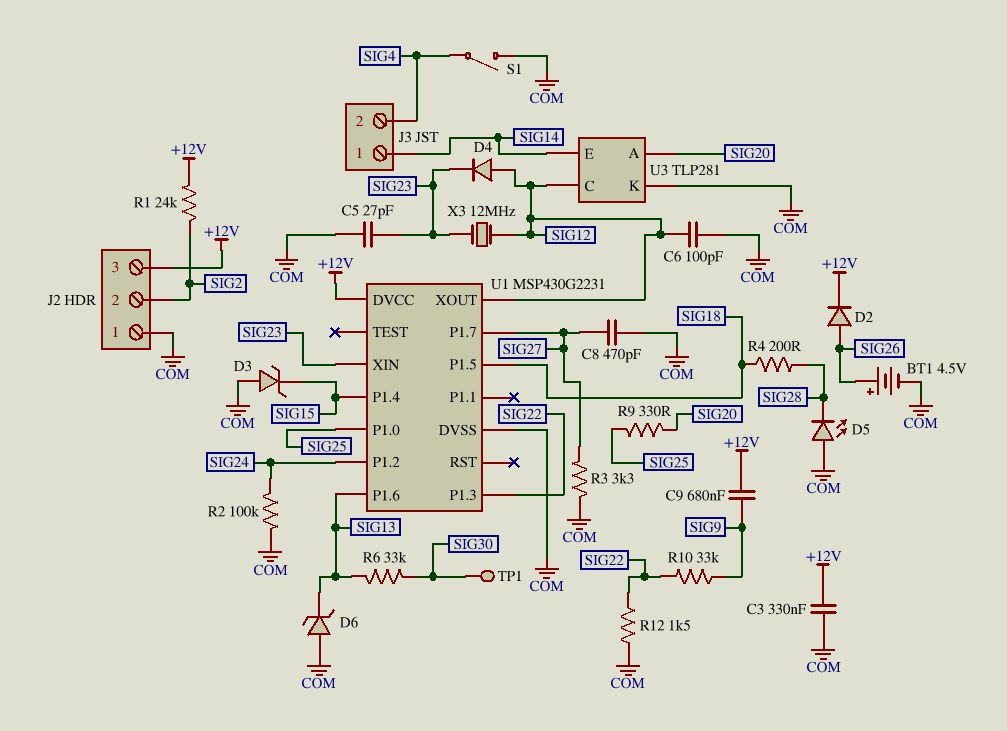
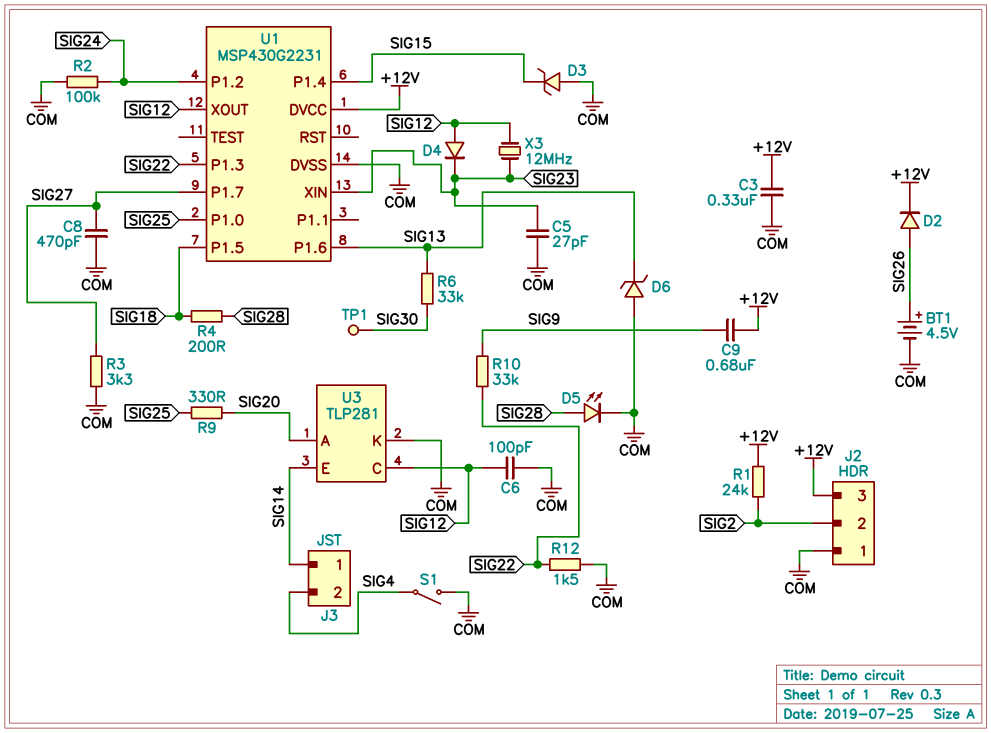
D5: LED (A COM, K SIG28) -> LED (A SIG28, K COM)

